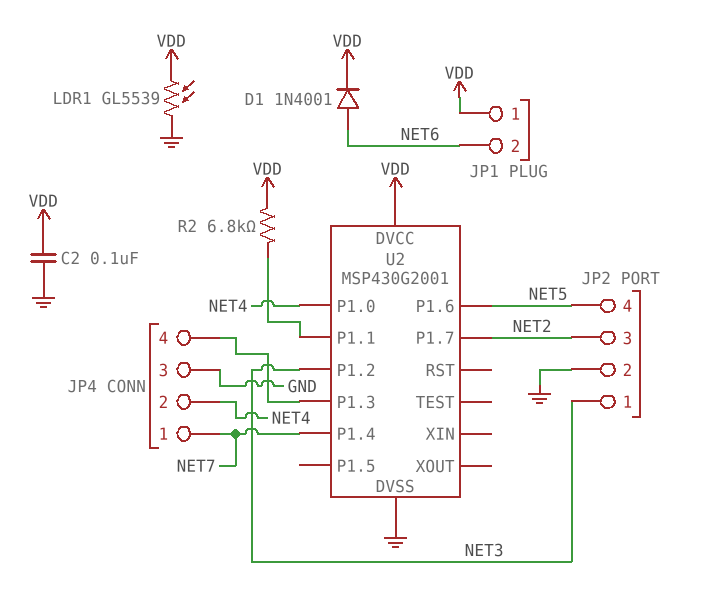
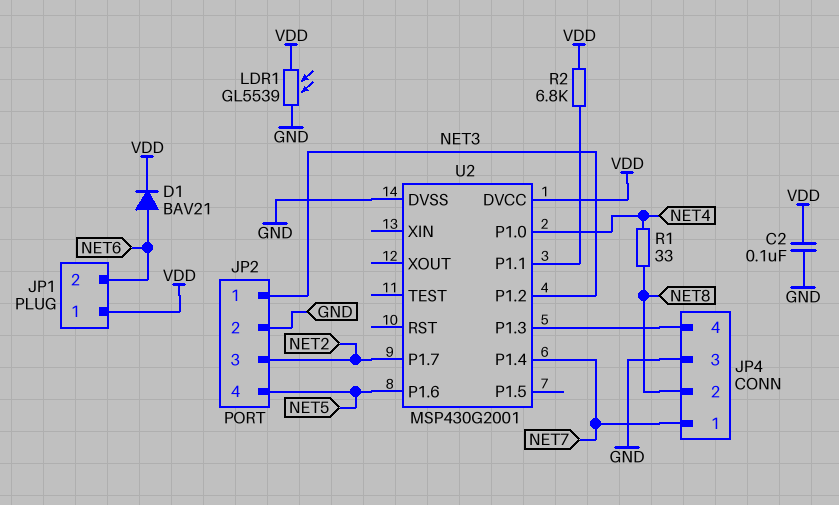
D1: diode 1N4001 (A NET6, K VDD) -> diode BAV21 (A NET6, K VDD)
JP4 pin 2: NET4 -> NET8
R1: none -> 33 (NET4, NET8)

